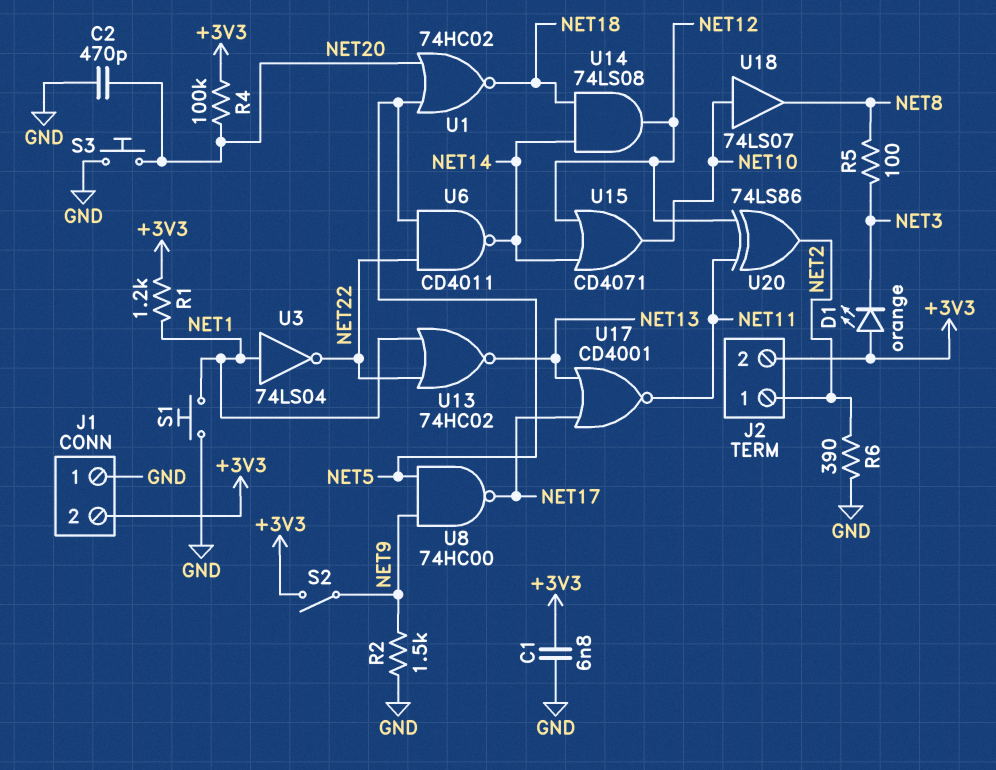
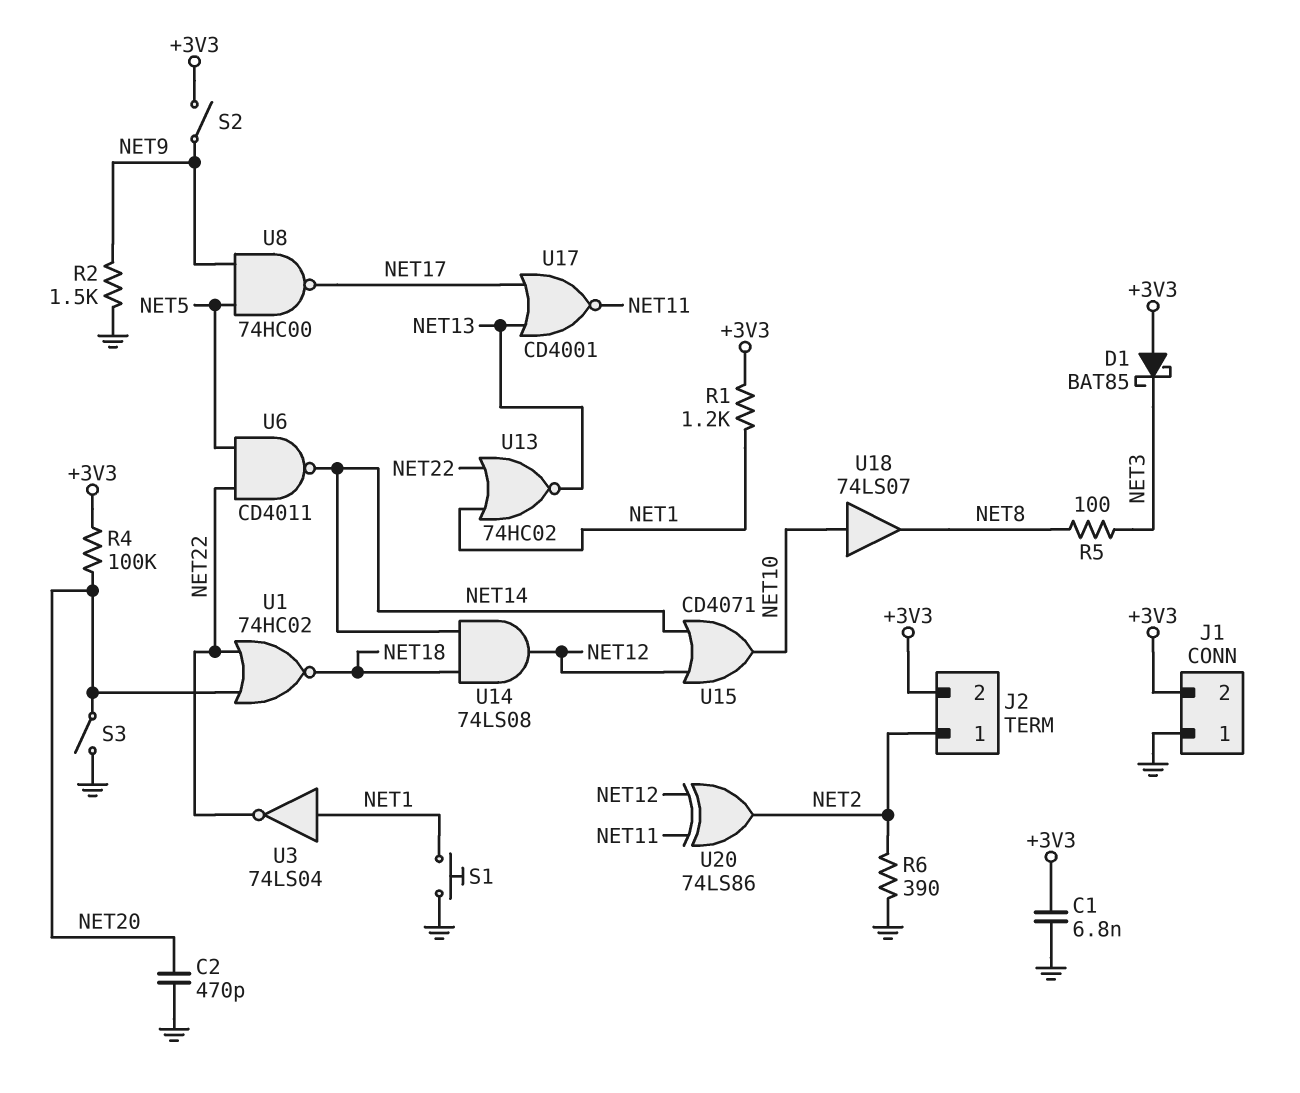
D1: LED orange (A +3V3, K NET3) -> schottky BAT85 (A +3V3, K NET3)
S3: button (GND, NET20) -> switch (GND, NET20)
U1: NOR 74HC02 (in NET5, in NET20, out NET18) -> NOR 74HC02 (in NET20, in NET22, out NET18)

